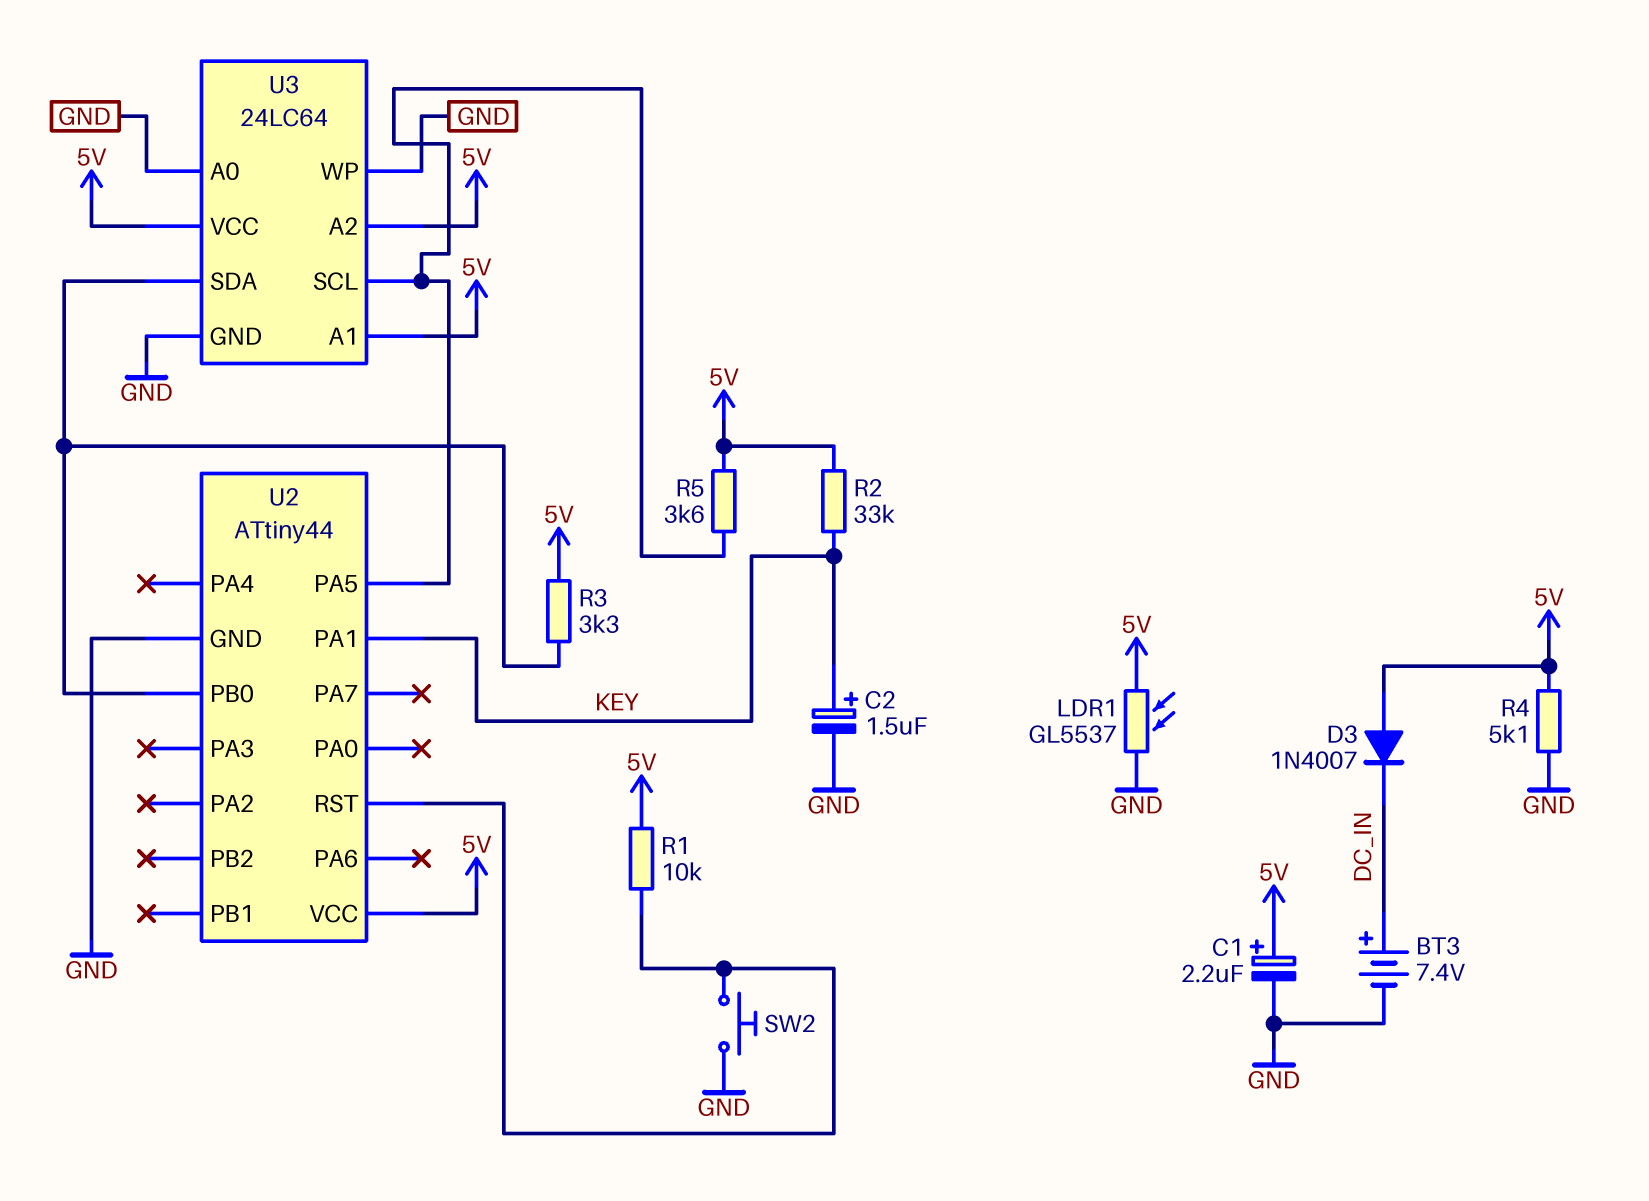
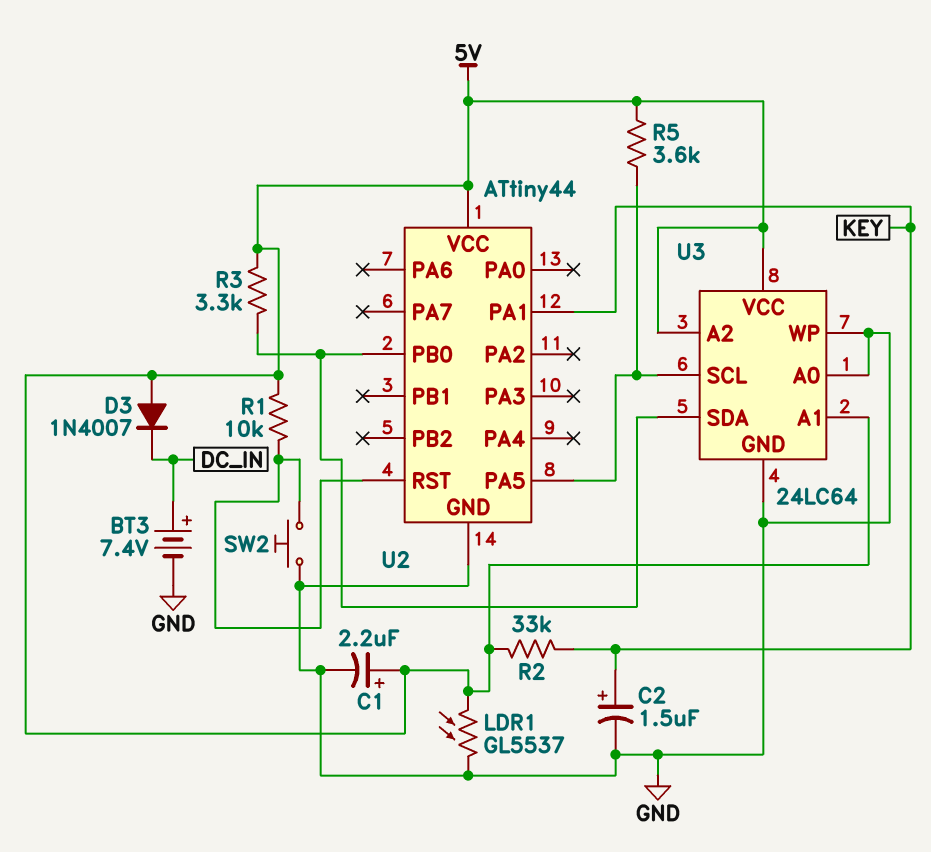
R4: 5.1k (5V, GND) -> none

